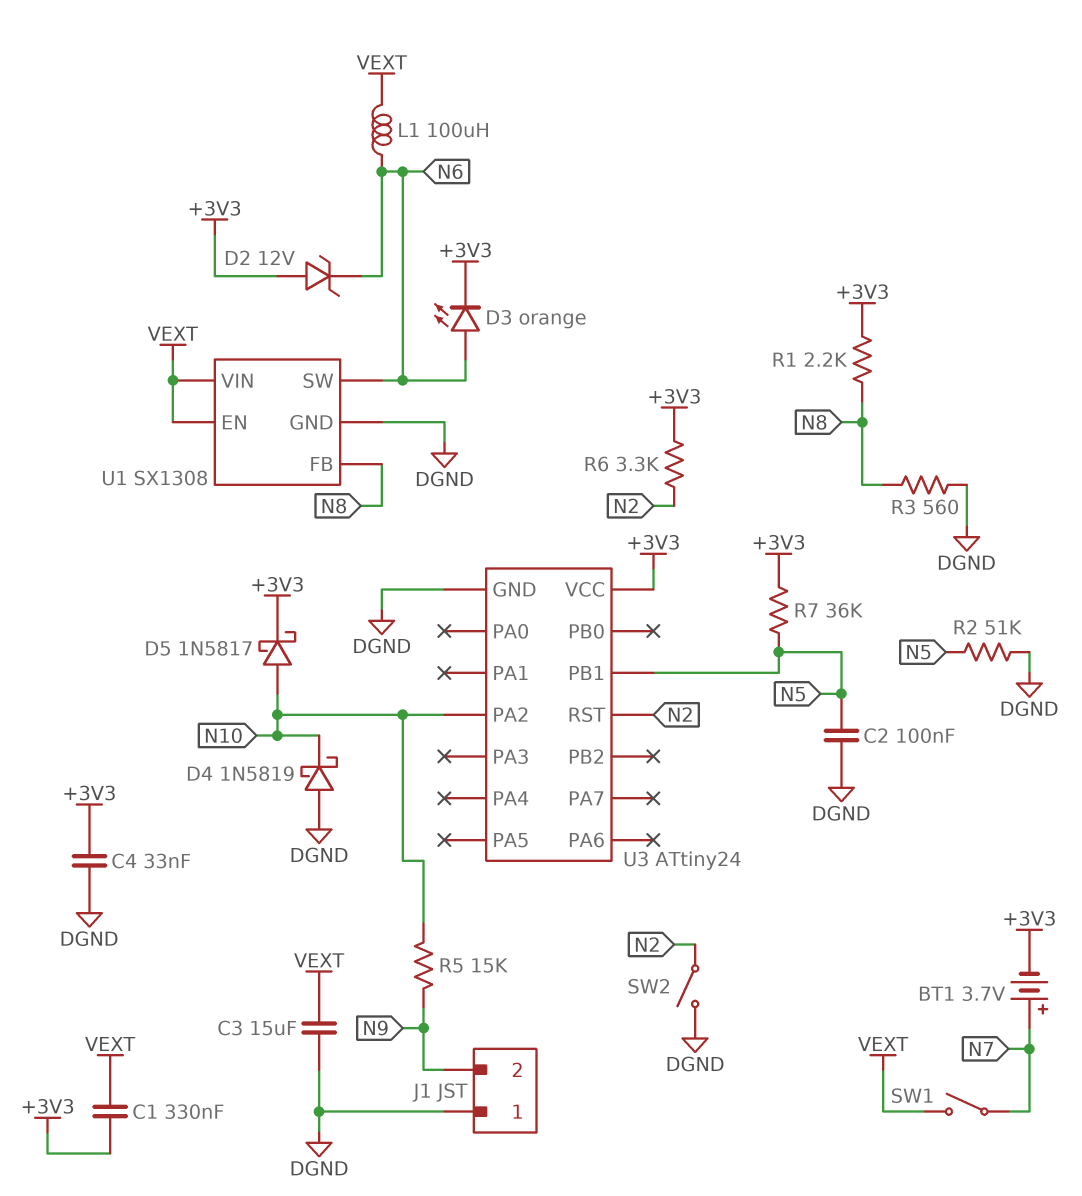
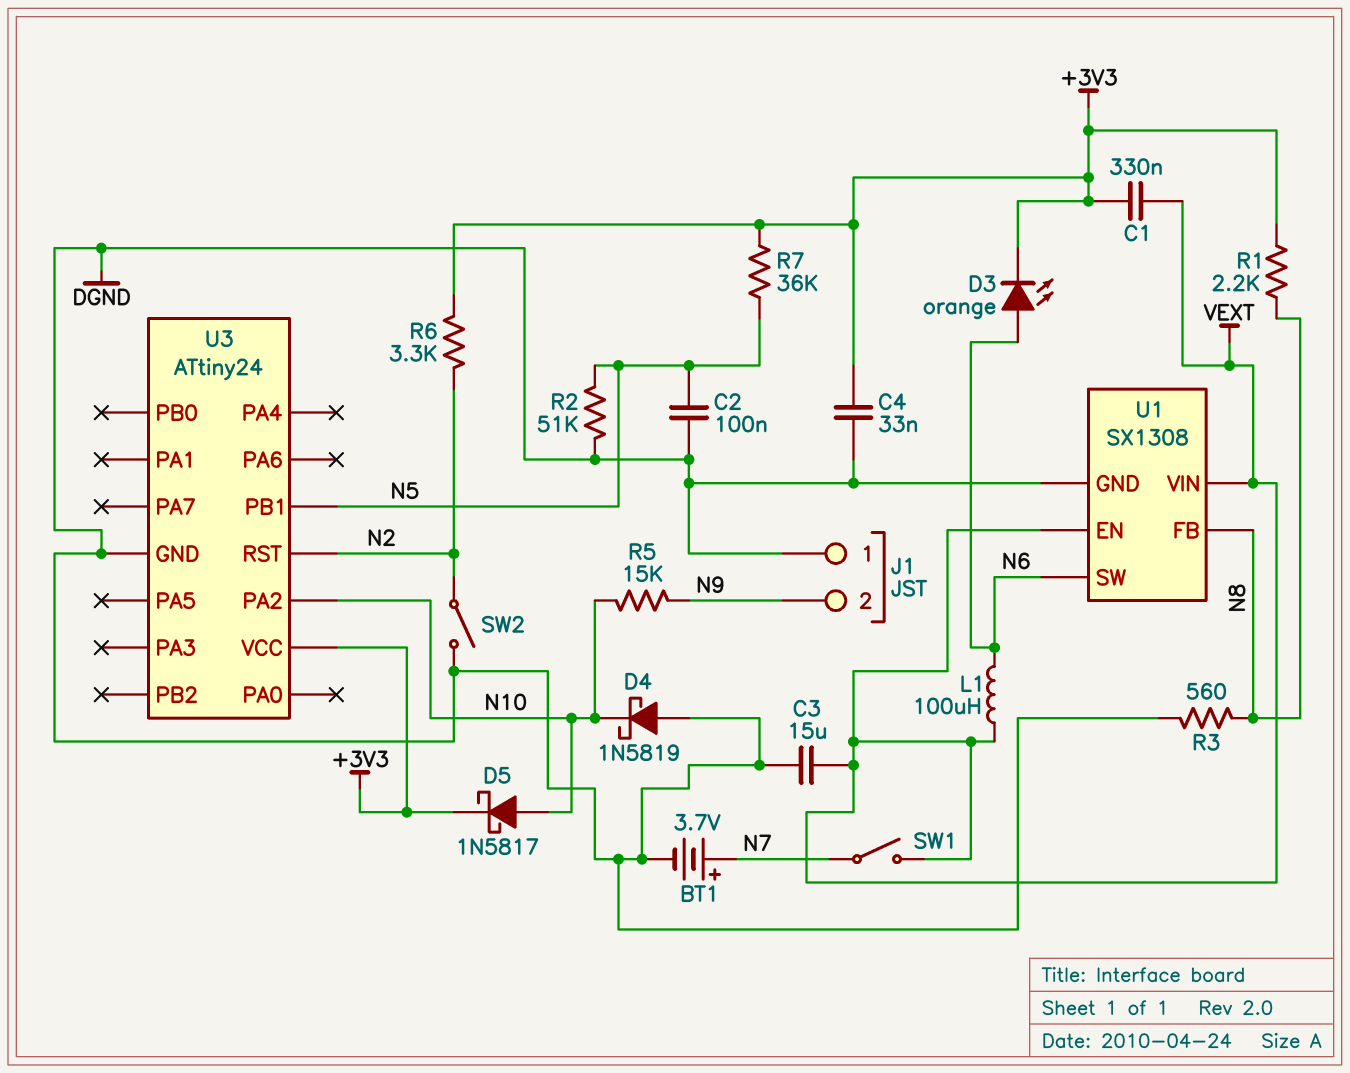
BT1: 3.7V (plus N7, minus +3V3) -> 3.7V (plus N7, minus DGND)
D2: zener 12V (A +3V3, K N6) -> none

